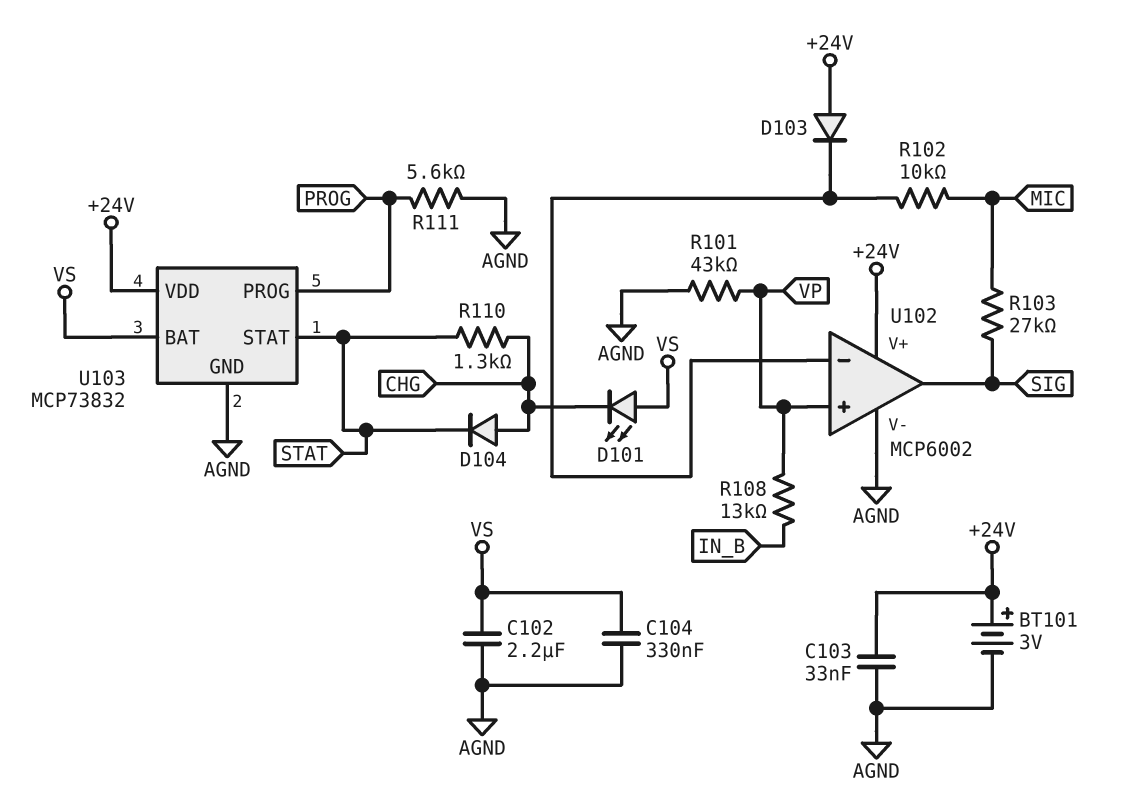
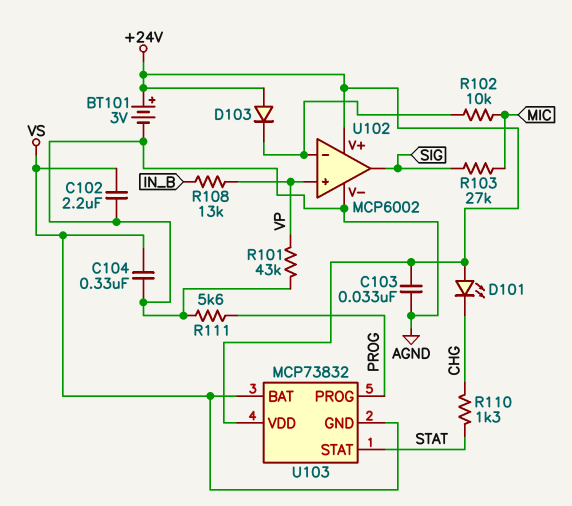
D101: LED (A VS, K CHG) -> LED (A +24V, K CHG)
D104: diode (A CHG, K STAT) -> none
U103 pin GND: AGND -> VS

